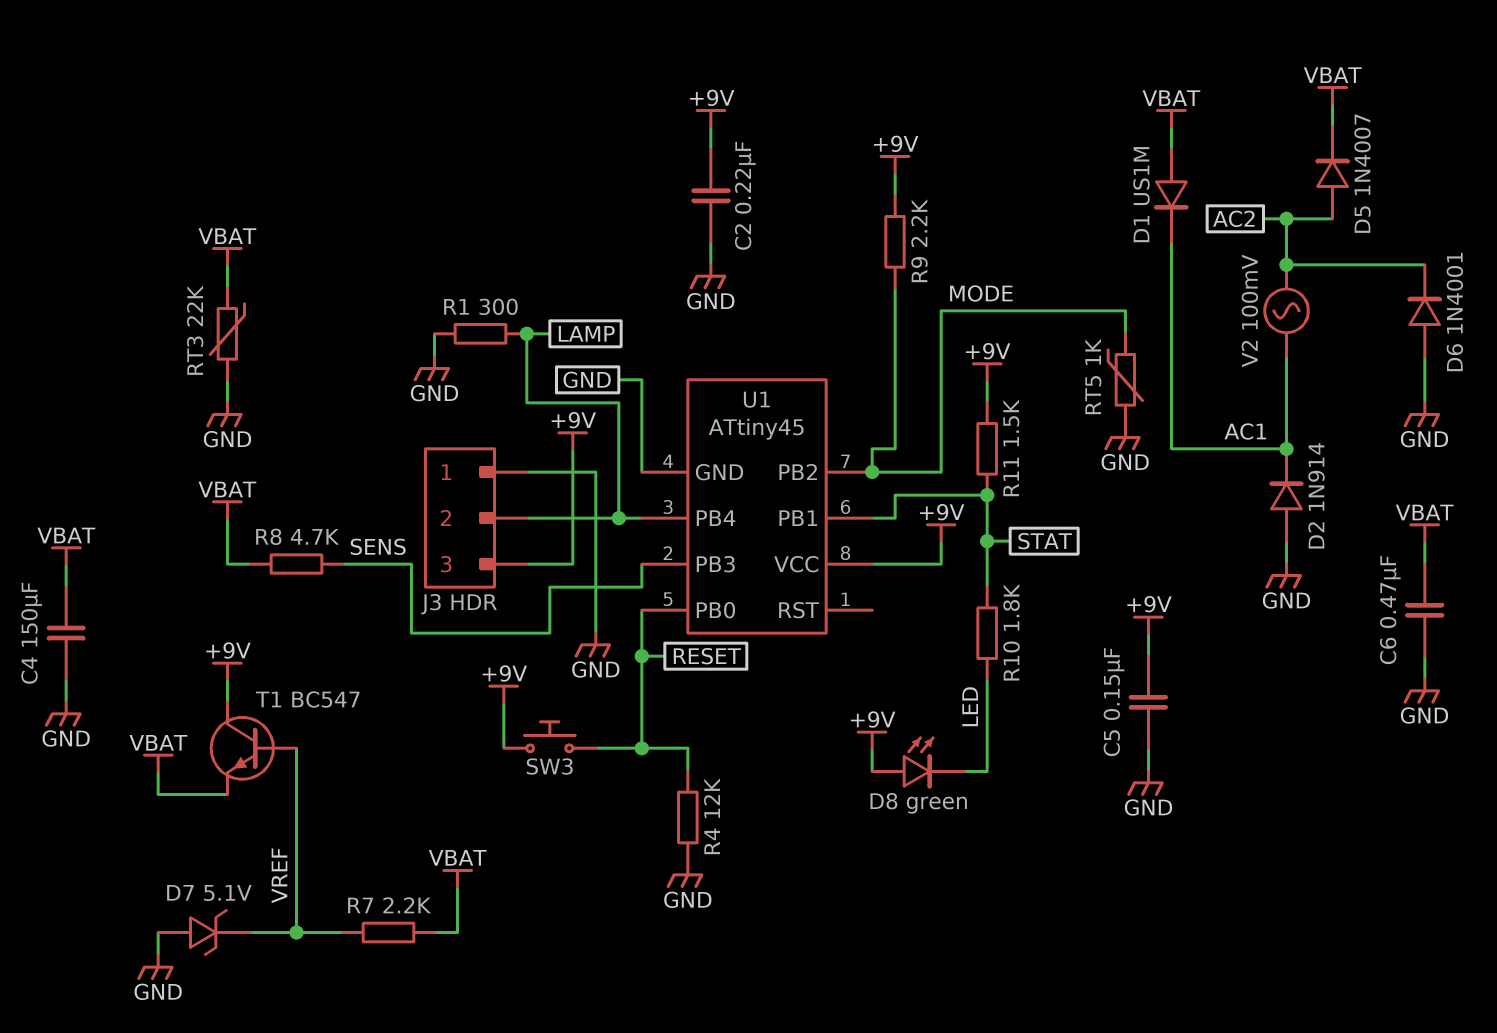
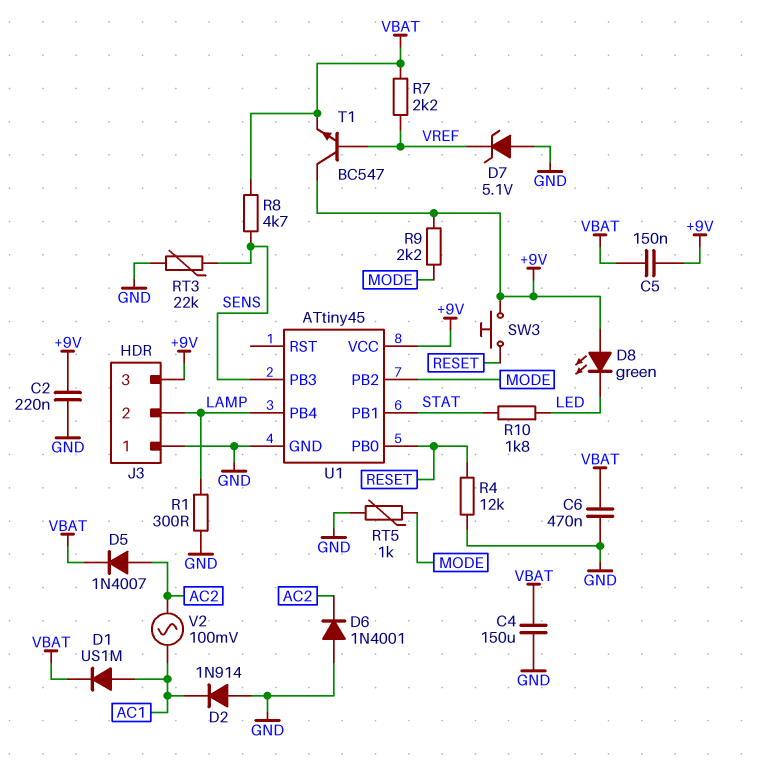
C5: 150nF (+9V, GND) -> 150nF (+9V, VBAT)
D1: diode US1M (A VBAT, K AC1) -> diode US1M (A AC1, K VBAT)
R11: 1.5k (+9V, STAT) -> none
RT3: 22k (GND, VBAT) -> 22k (GND, SENS)

